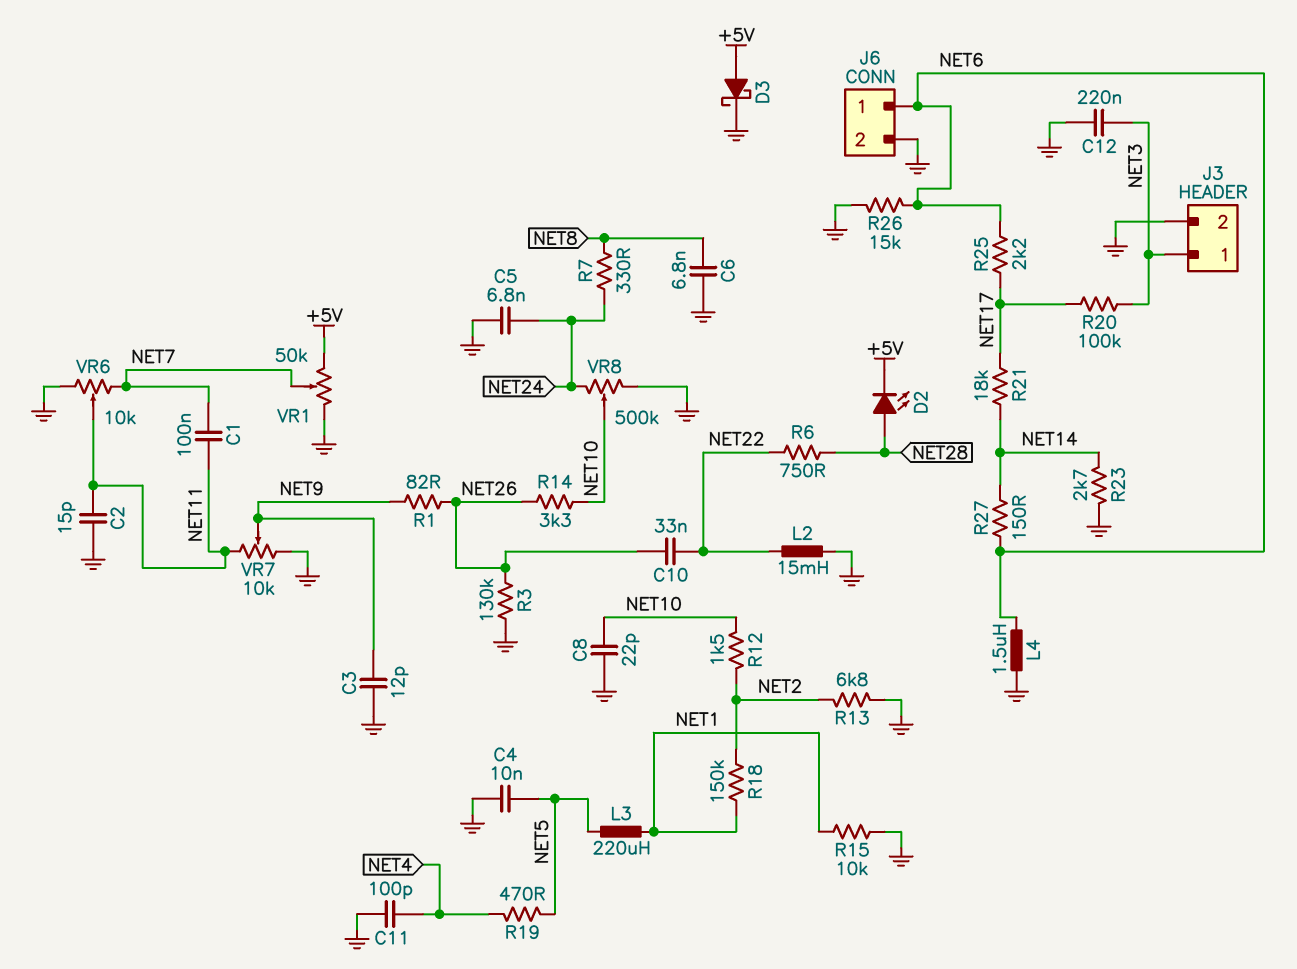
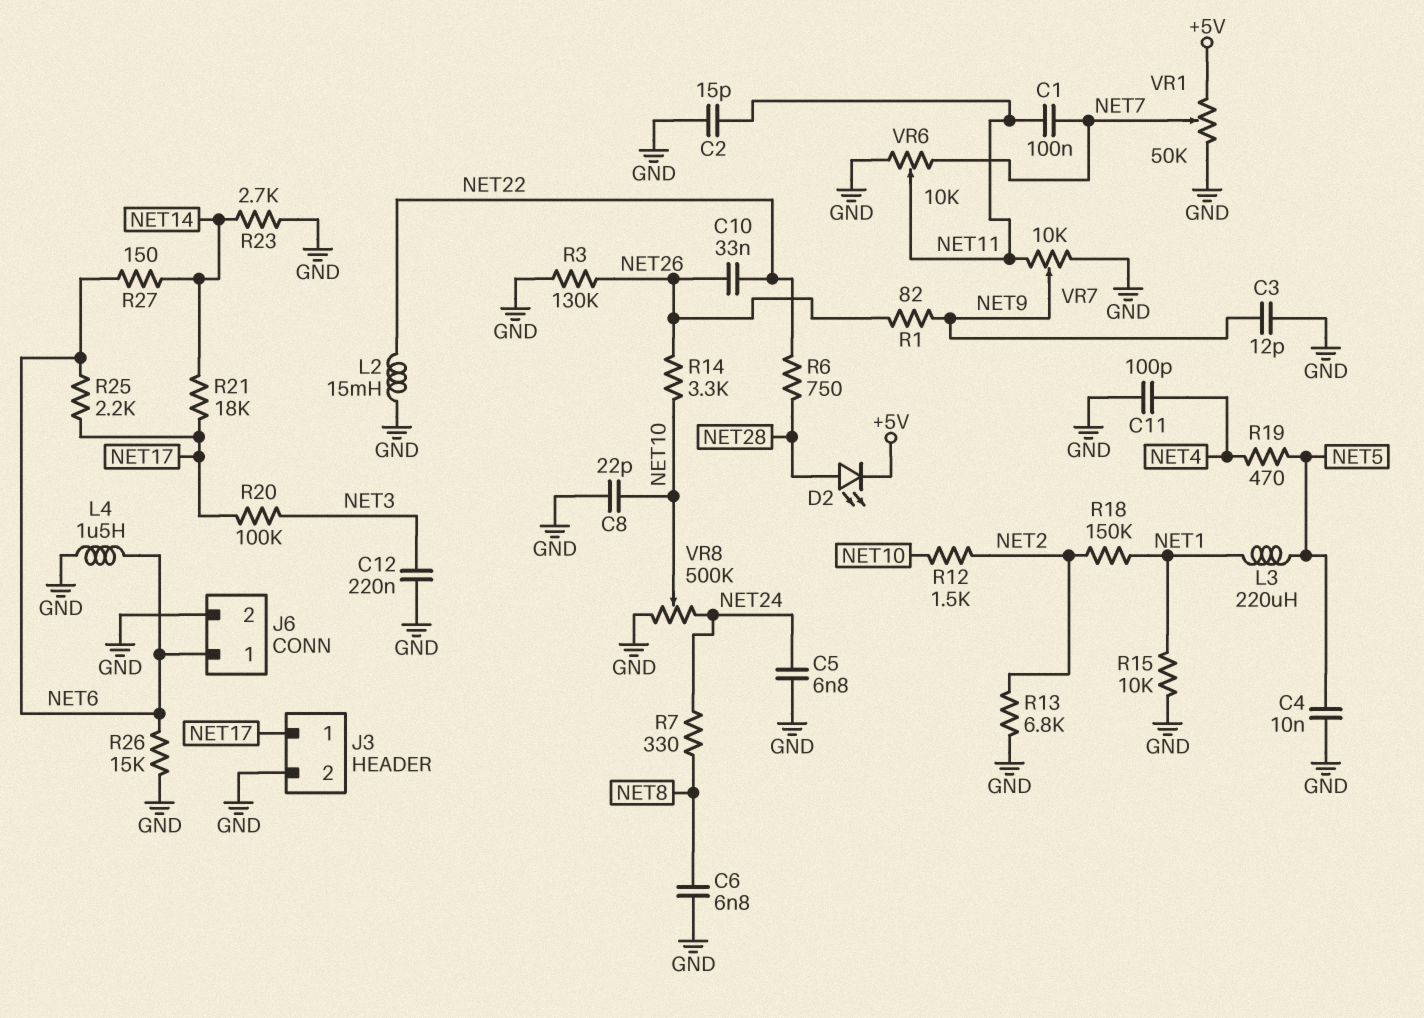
D3: schottky (A +5V, K GND) -> none
J3 pin 1: NET3 -> NET17

